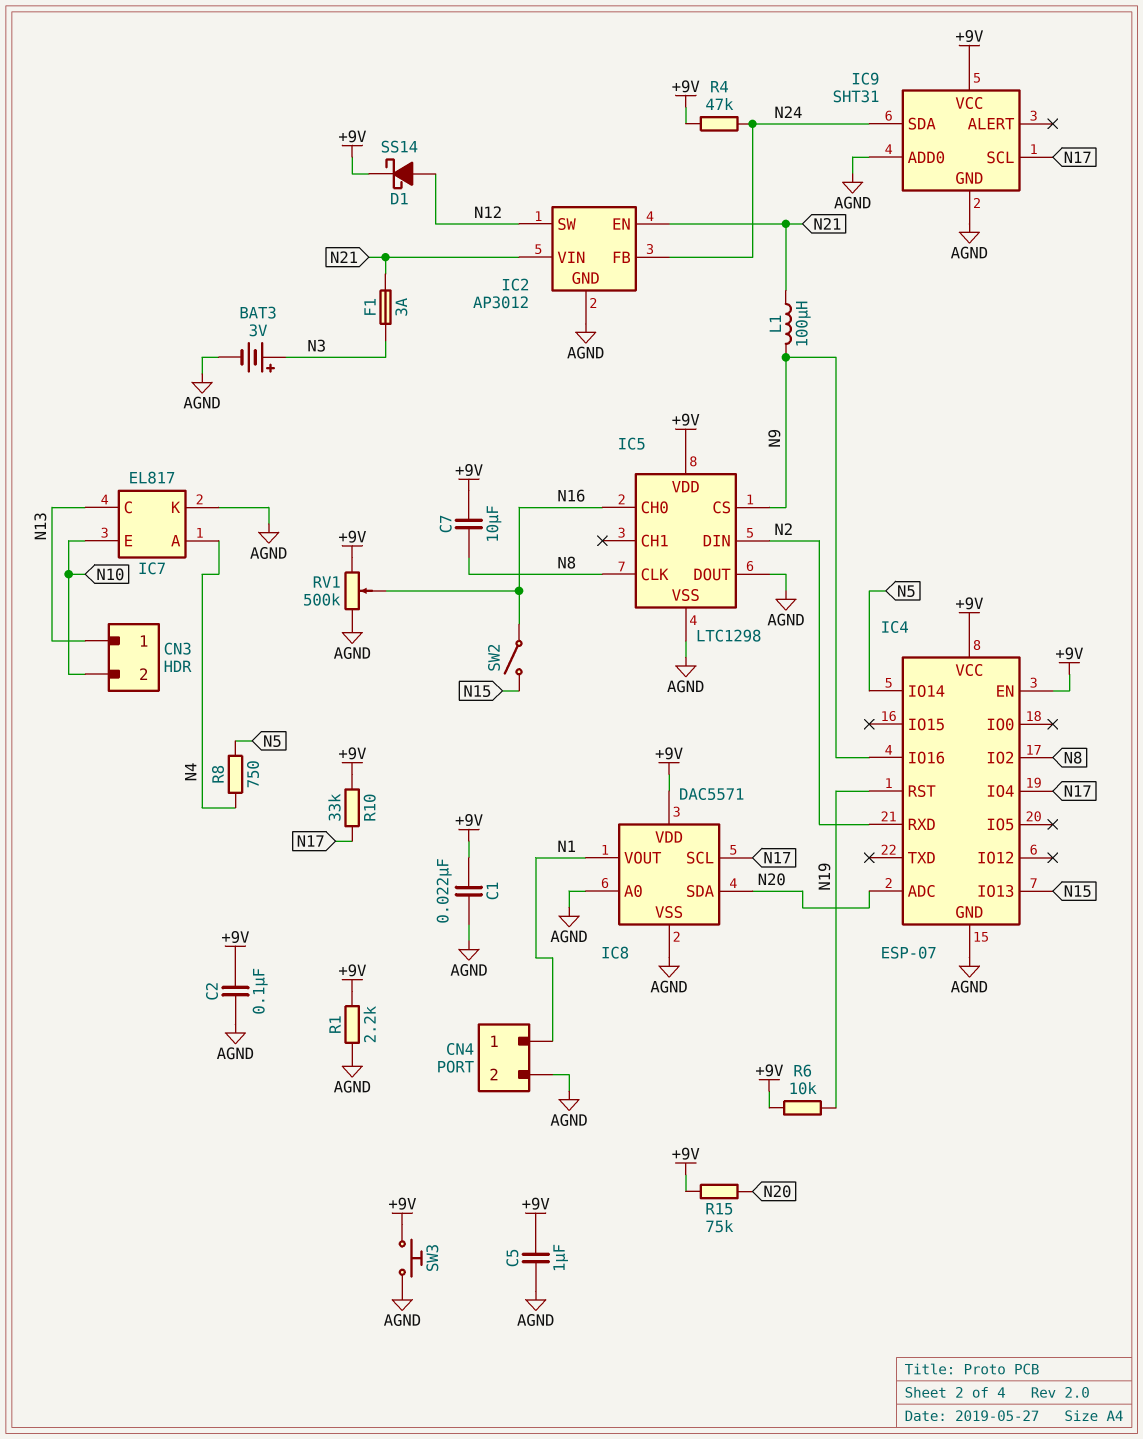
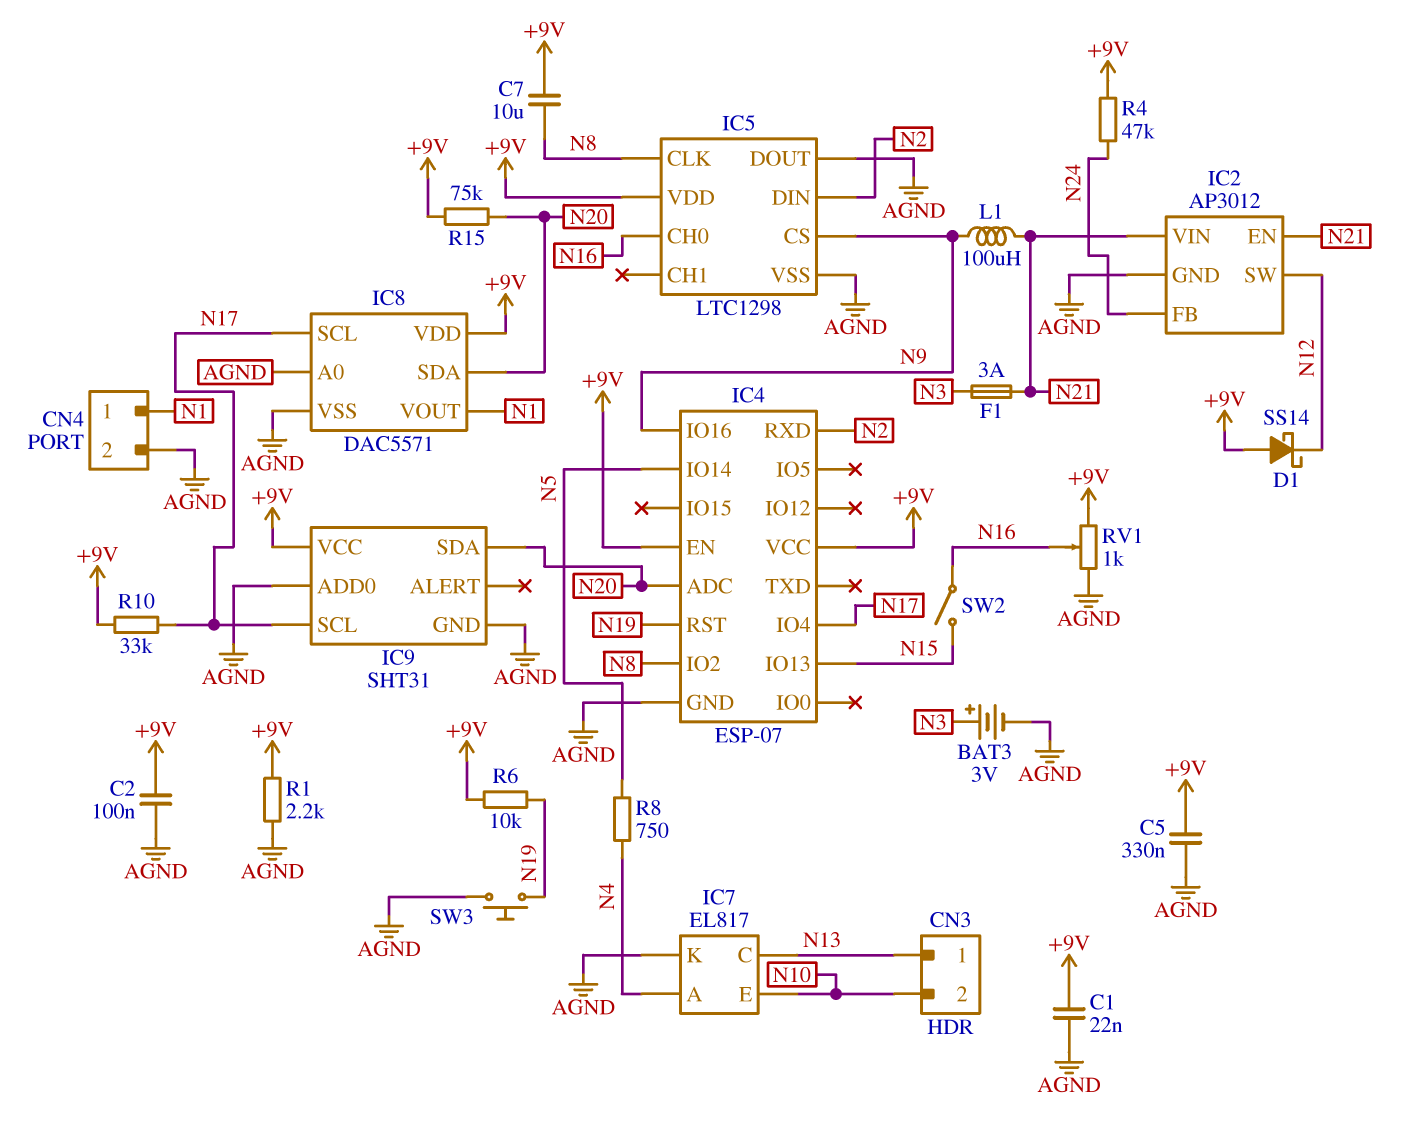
C5: 1uF (+9V, AGND) -> 330nF (+9V, AGND)
D1: schottky SS14 (A N12, K +9V) -> schottky SS14 (A +9V, K N12)
IC9 pin SDA: N24 -> N20
RV1: 500k (+9V, AGND, wiper N16) -> 1k (+9V, AGND, wiper N16)
SW3: button (+9V, AGND) -> button (AGND, N19)

